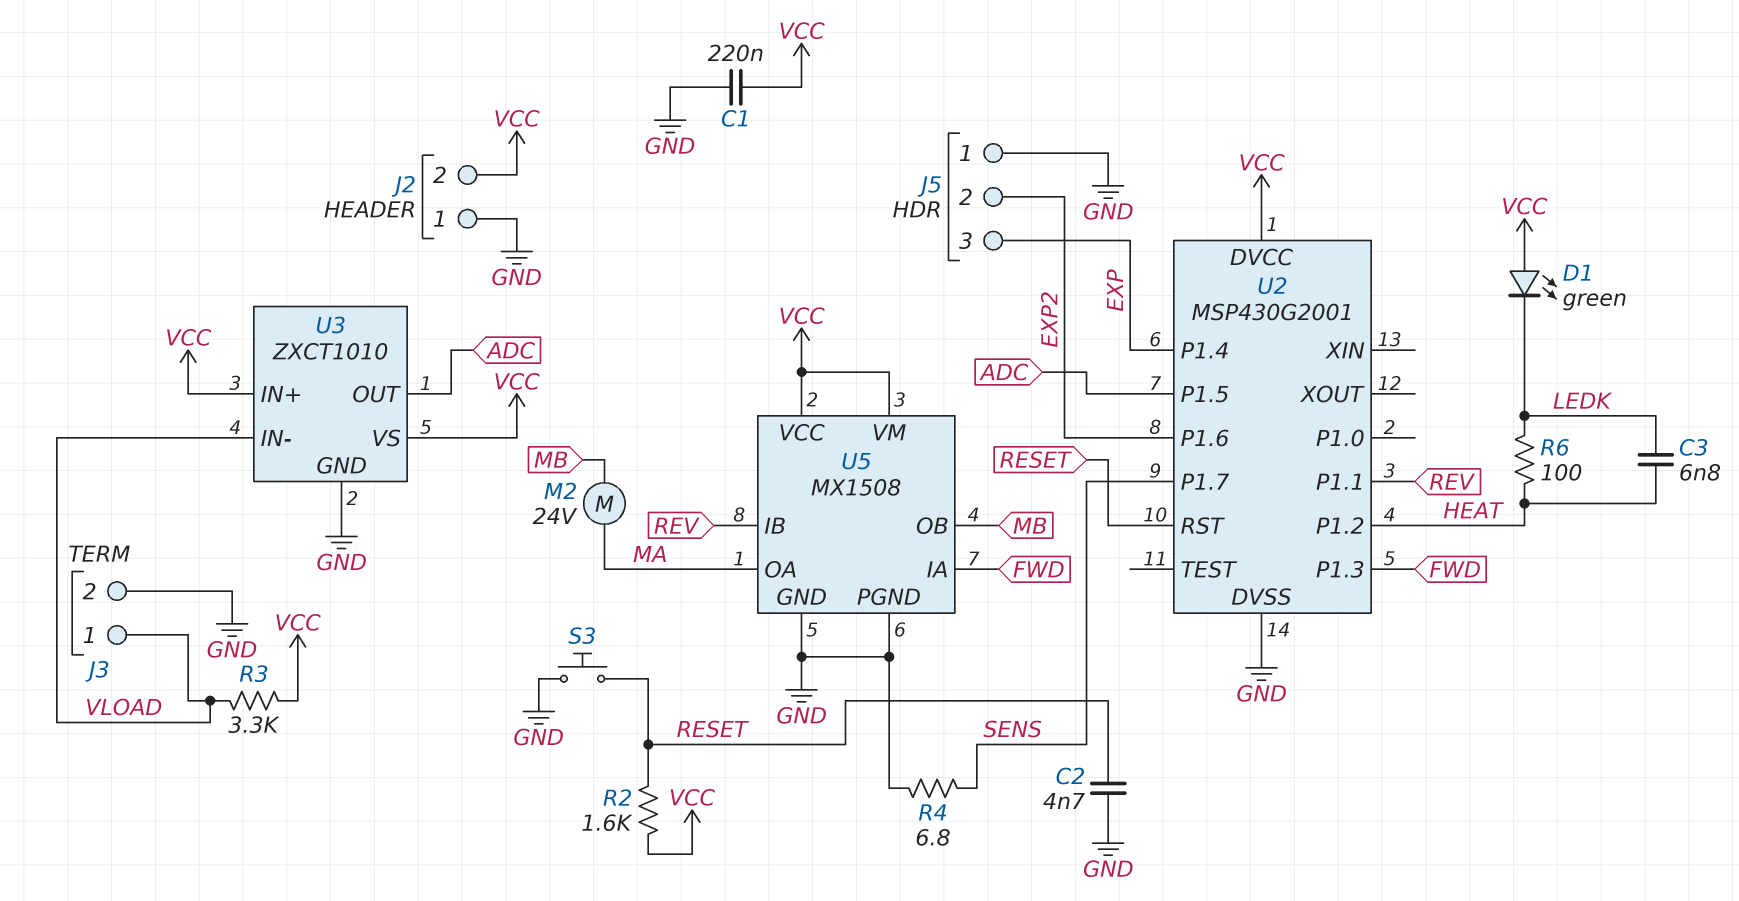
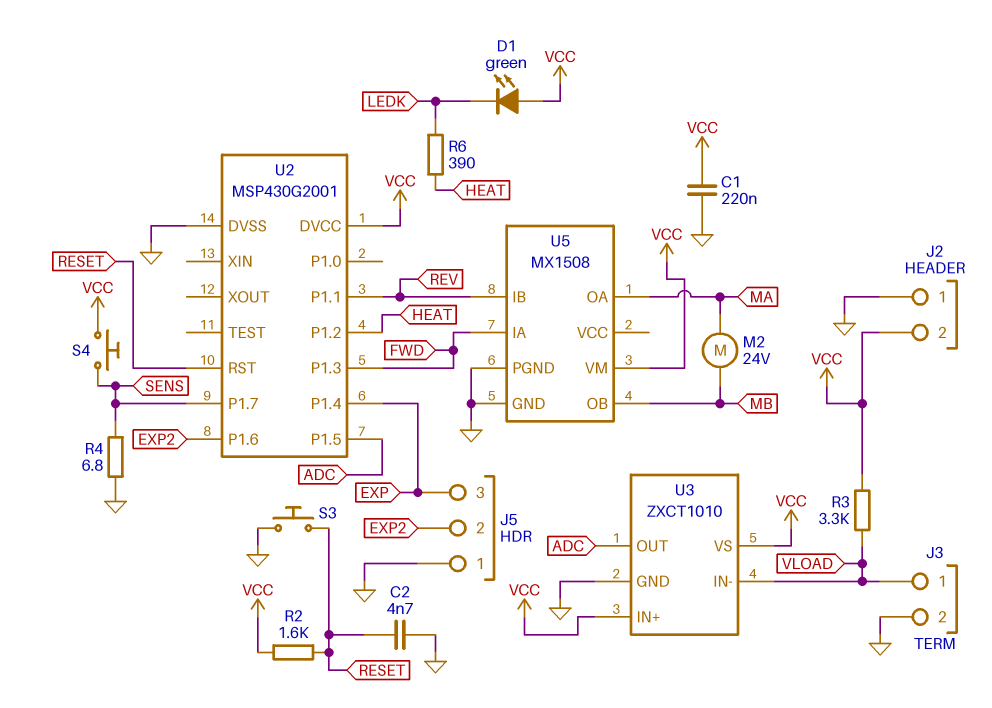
C3: 6.8nF (HEAT, LEDK) -> none
R6: 100 (HEAT, LEDK) -> 390 (HEAT, LEDK)
S4: none -> button (SENS, VCC)
U5 pin VCC: VCC -> none

